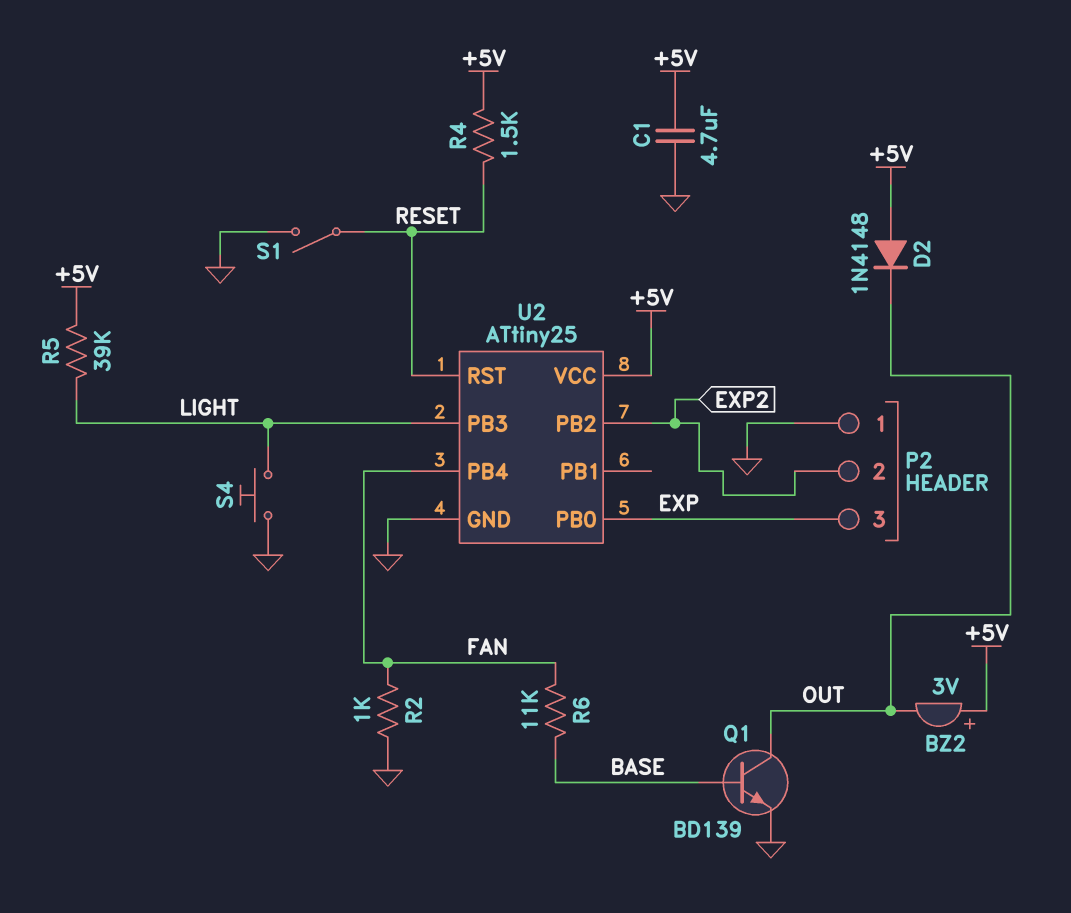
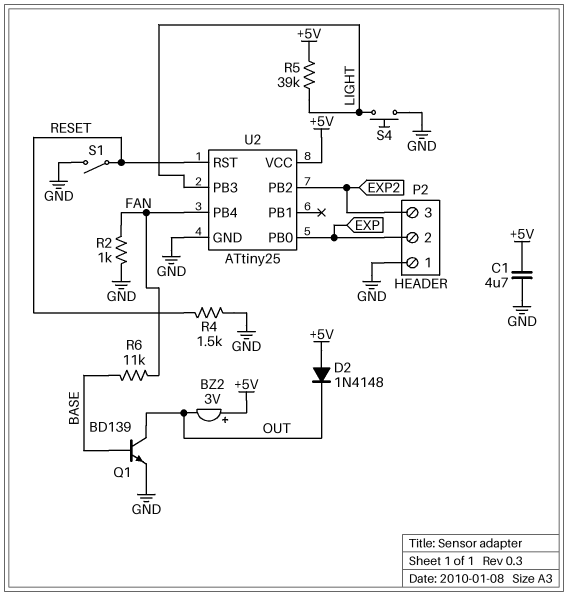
P2 pin 2: EXP2 -> EXP
P2 pin 3: EXP -> EXP2
R4: 1.5k (+5V, RESET) -> 1.5k (GND, RESET)

